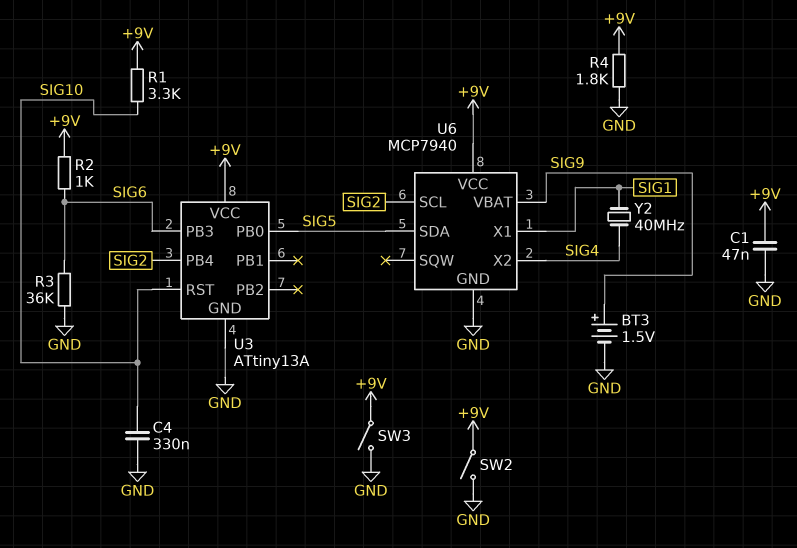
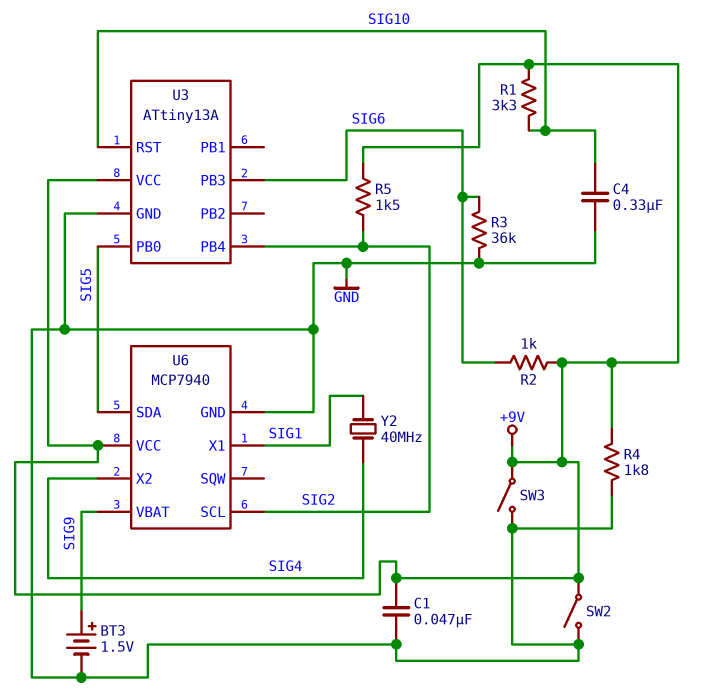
R5: none -> 1.5k (+9V, SIG2)

